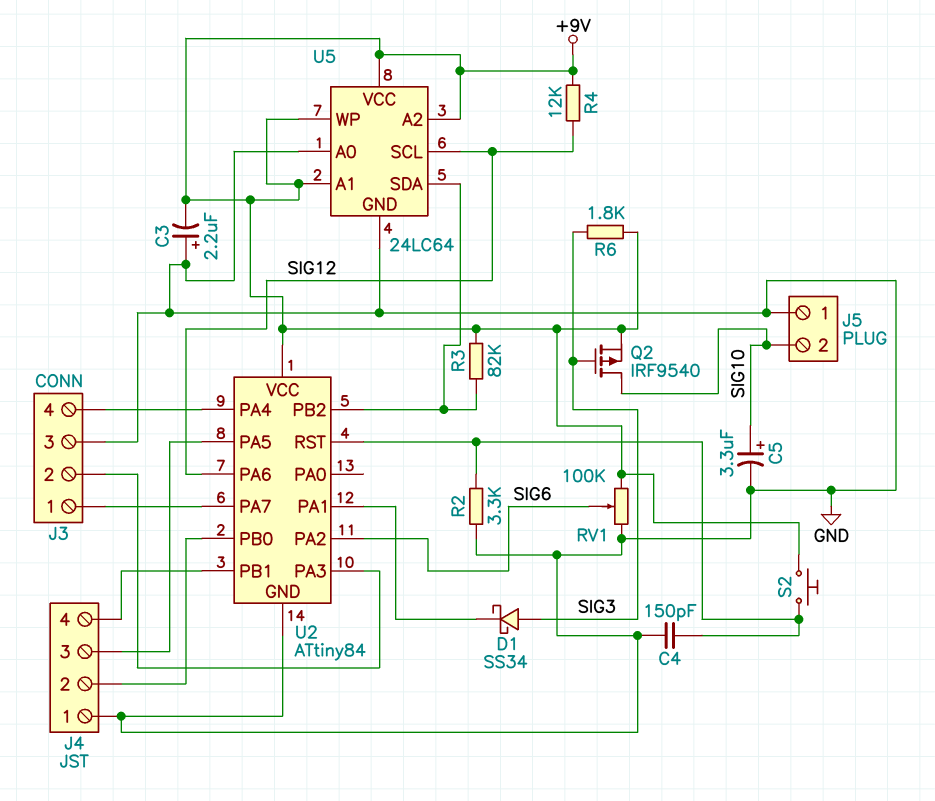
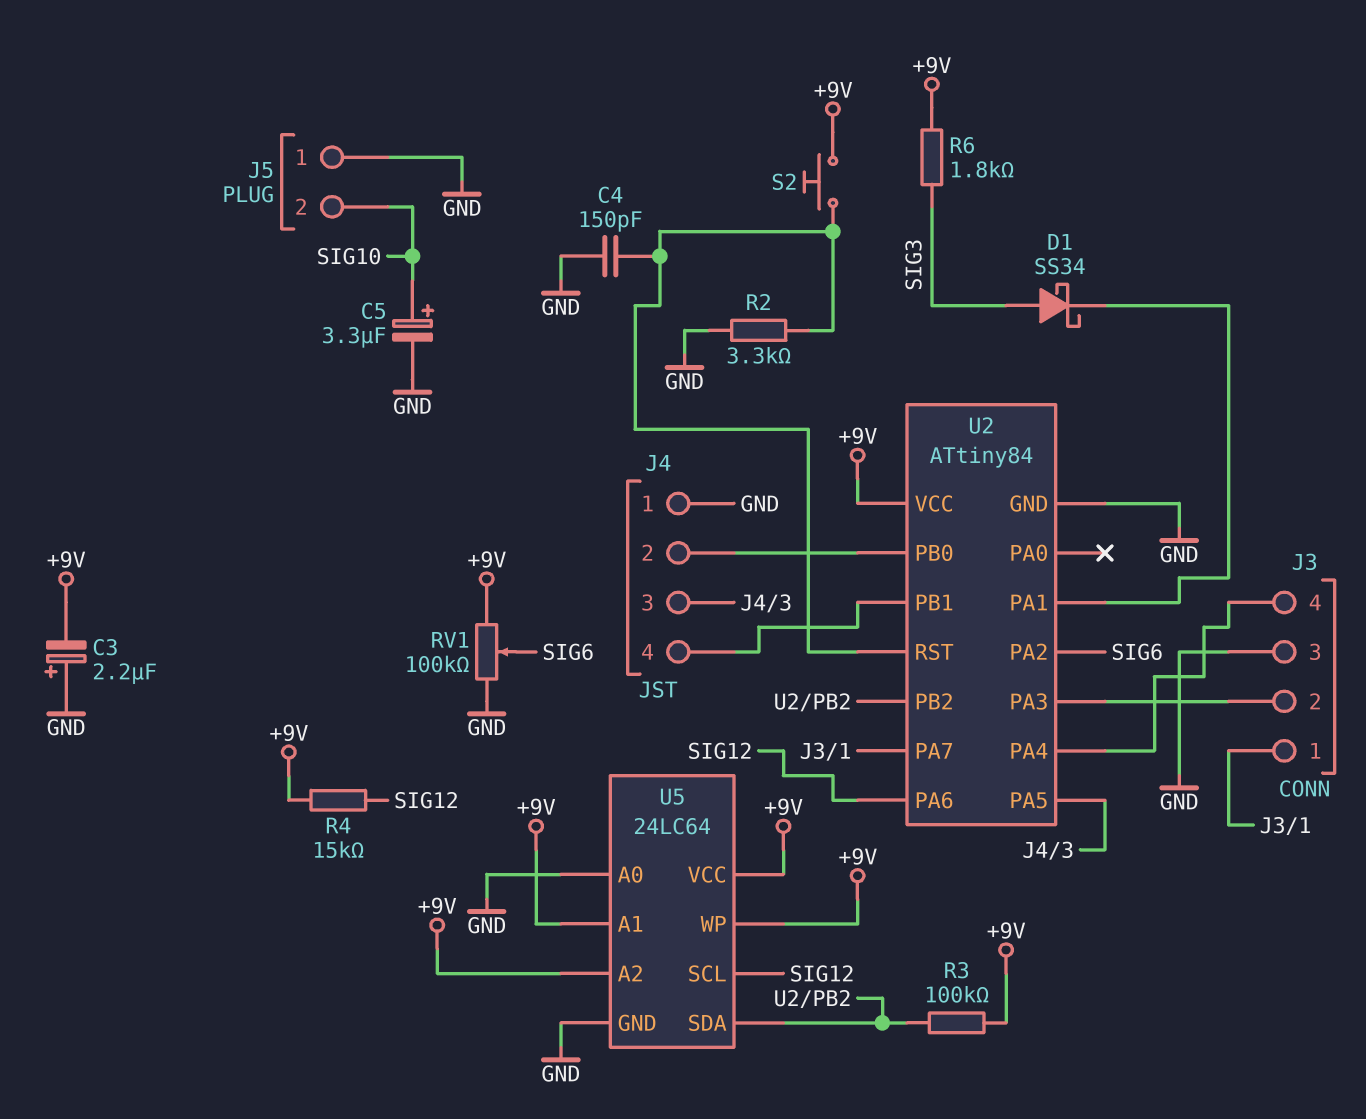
Q2: PMOS IRF9540 (G SIG3, D SIG10, S +9V) -> none
R3: 82k (+9V, U2/PB2) -> 100k (+9V, U2/PB2)
R4: 12k (+9V, SIG12) -> 15k (+9V, SIG12)

